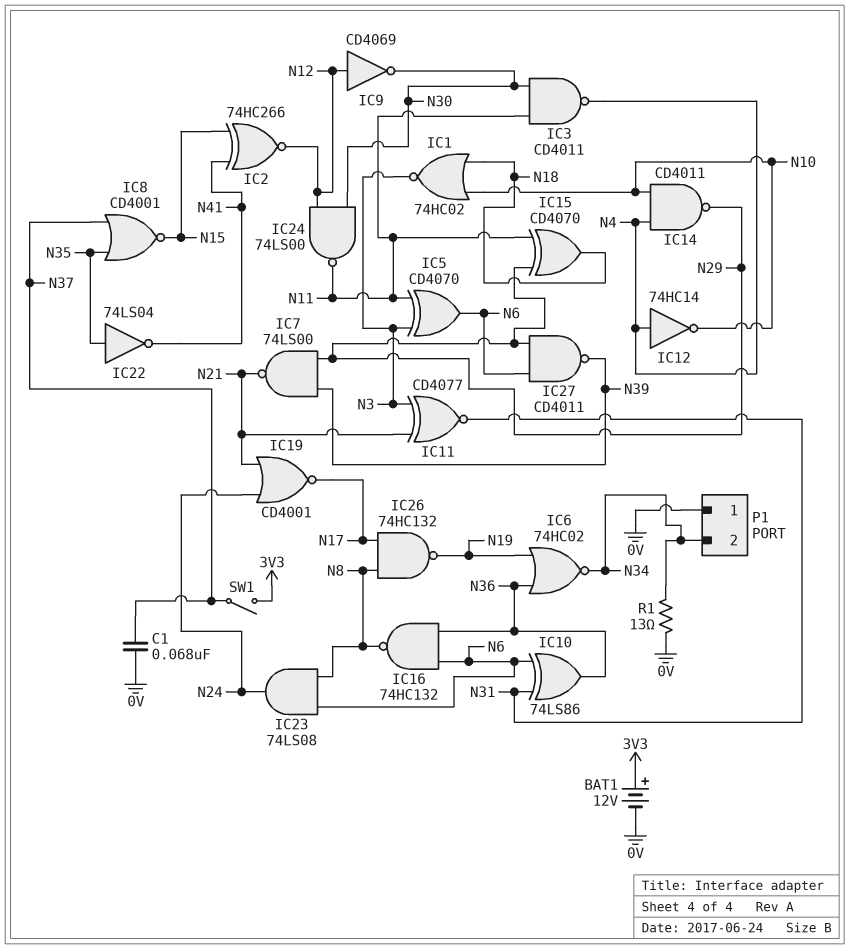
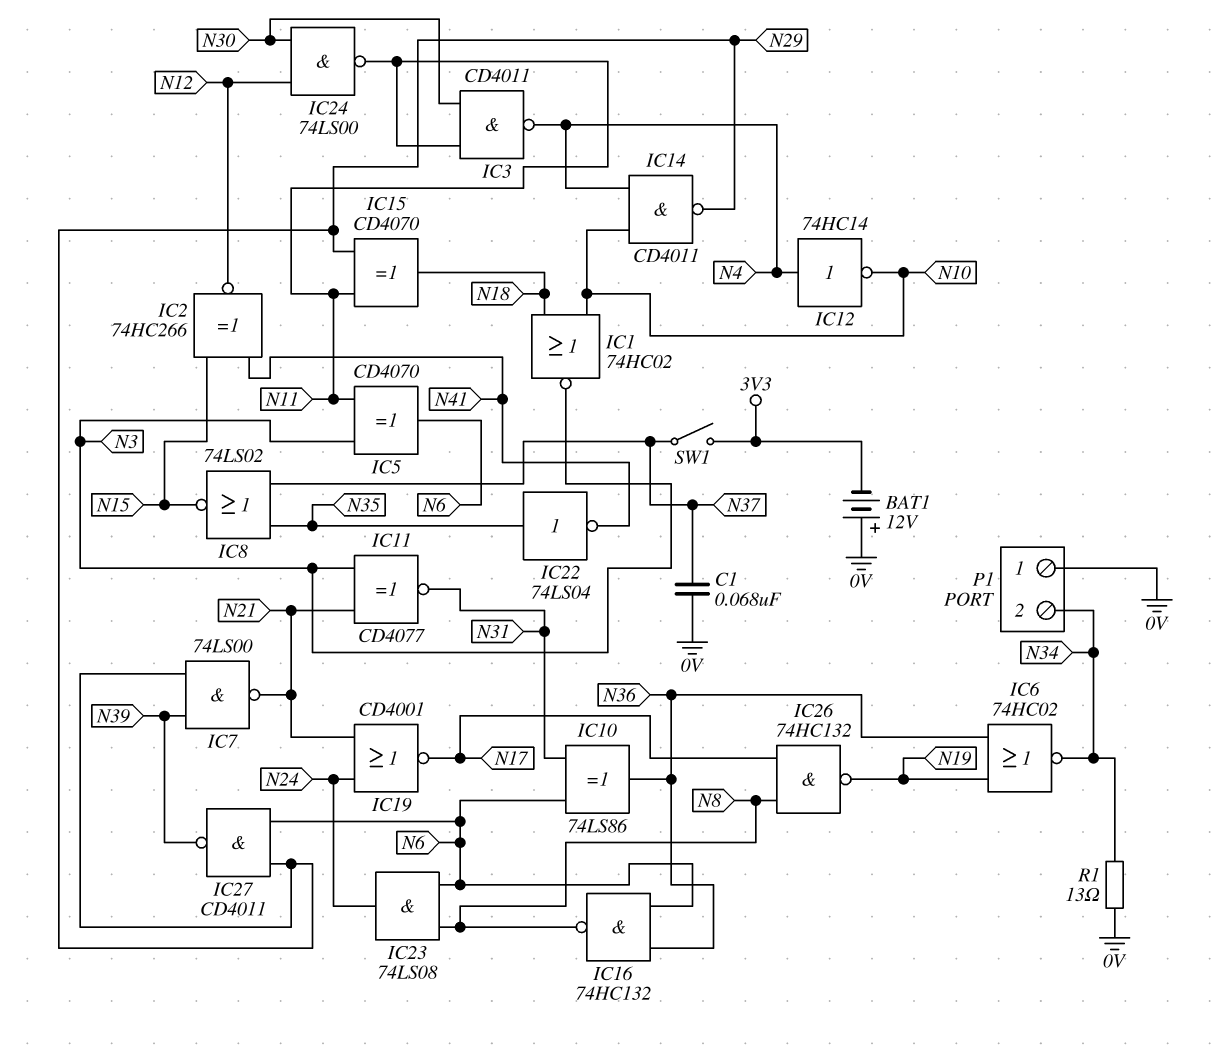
BAT1: 12V (plus 3V3, minus 0V) -> 12V (plus 0V, minus 3V3)
IC8: NOR CD4001 (in N35, in N37, out N15) -> NOR 74LS02 (in N35, in N37, out N15)
IC9: NOT CD4069 (in N12, out N30) -> none

